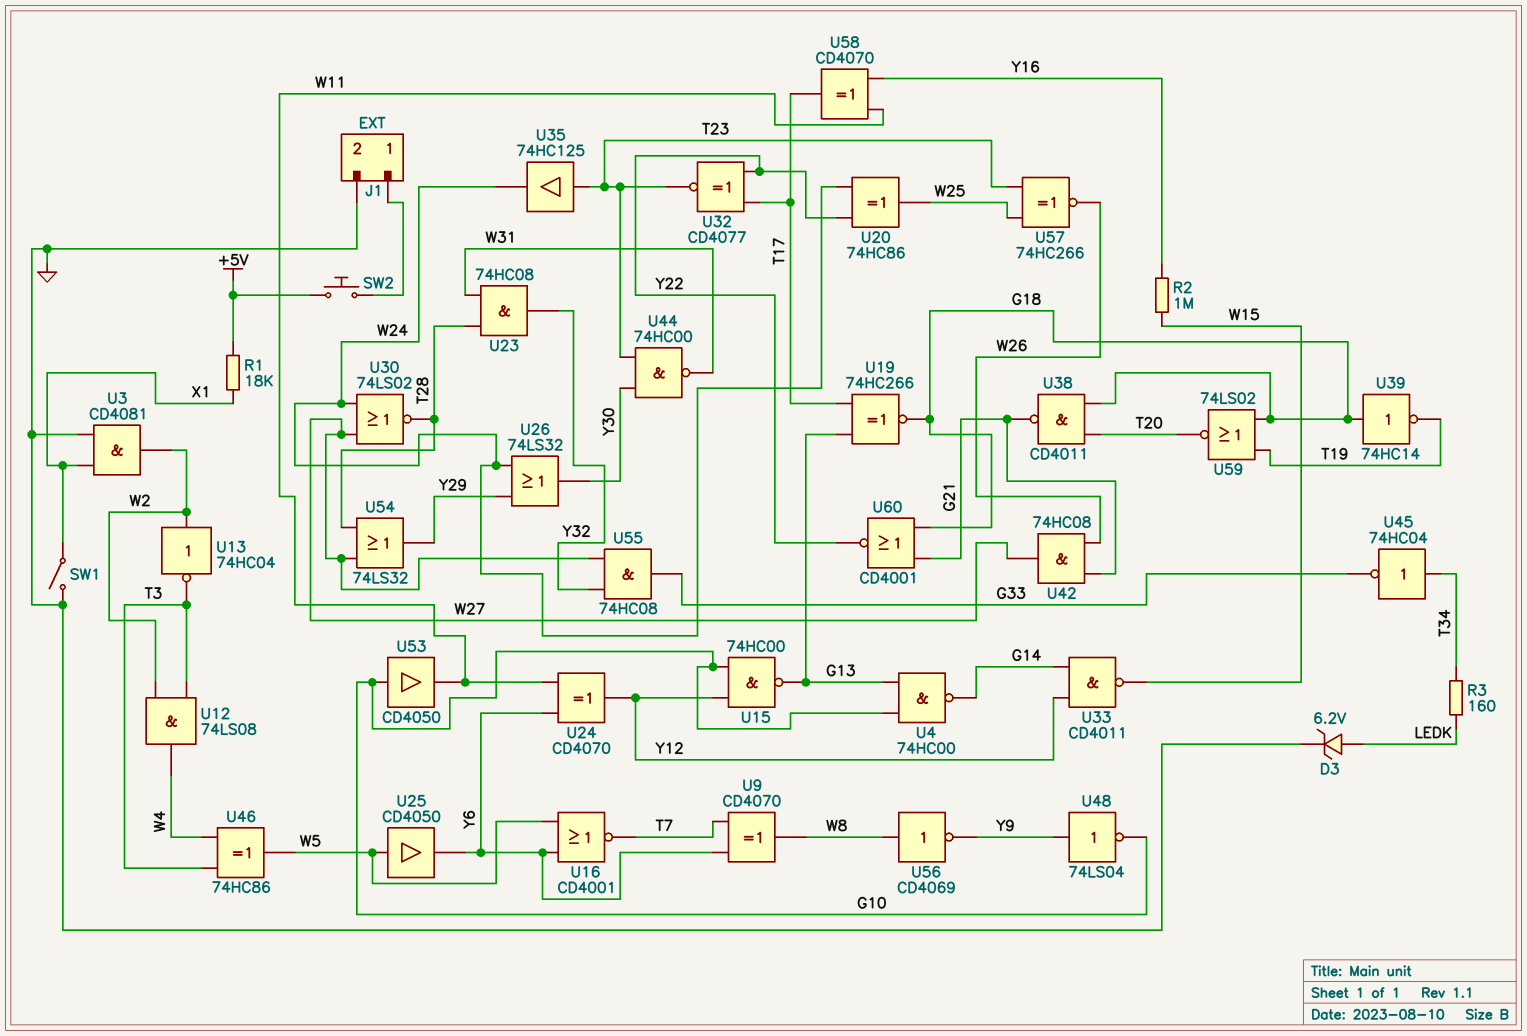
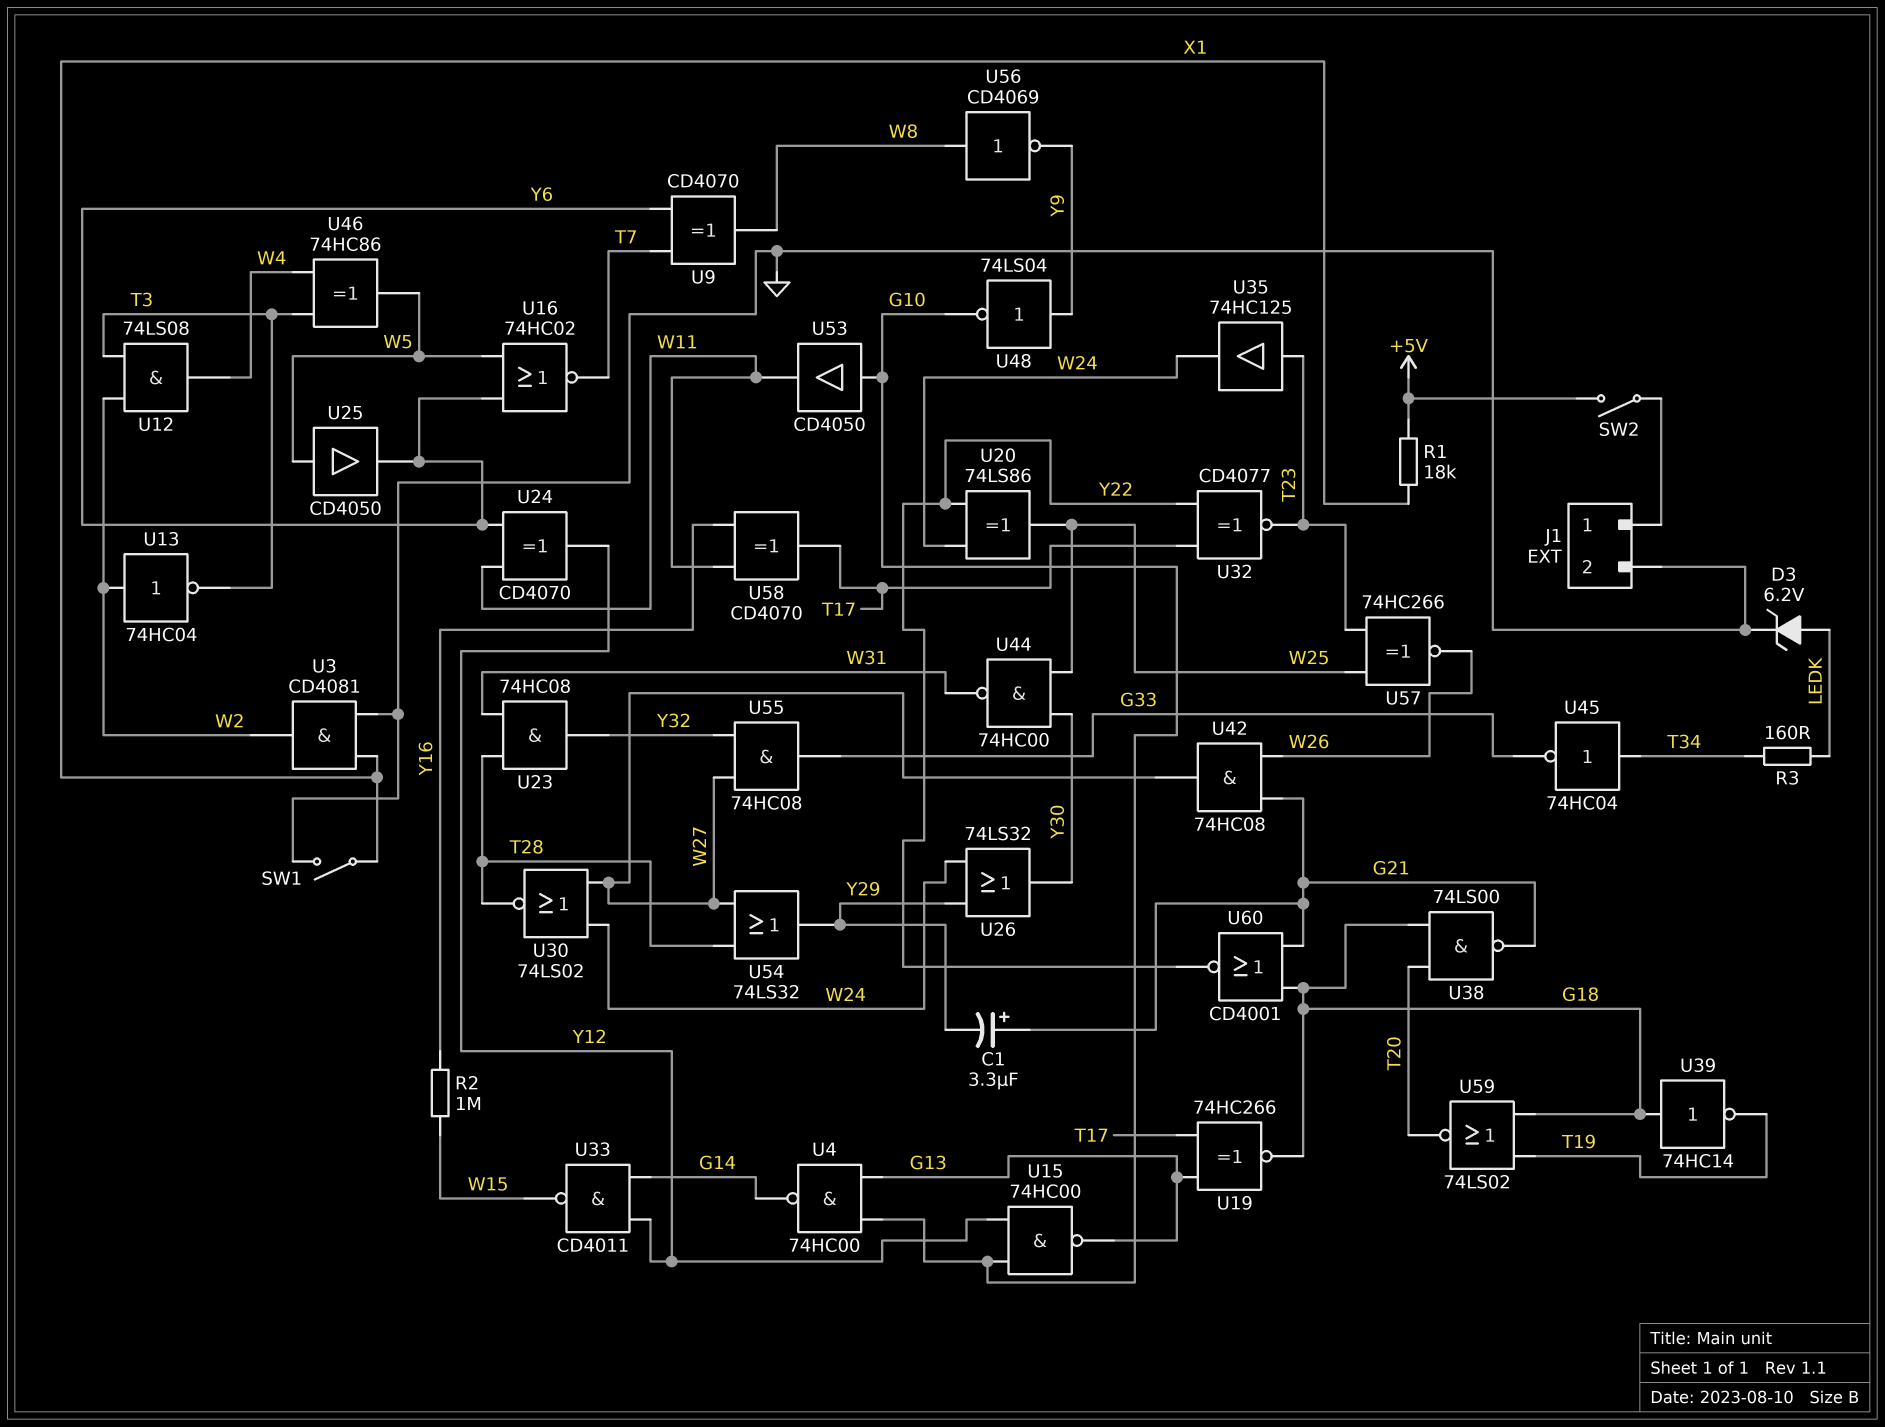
C1: none -> 3.3uF (plus G21, minus Y29)
SW2: button (+5V, J1/1) -> switch (+5V, J1/1)
U16: NOR CD4001 (in W5, in Y6, out T7) -> NOR 74HC02 (in W5, in Y6, out T7)
U20: XOR 74HC86 (in W24, in Y22, out W25) -> XOR 74LS86 (in W24, in Y22, out W25)
U38: NAND CD4011 (in G18, in T20, out G21) -> NAND 74LS00 (in G18, in T20, out G21)
U44: NAND 74HC00 (in T23, in Y30, out W31) -> NAND 74HC00 (in W25, in Y30, out W31)

